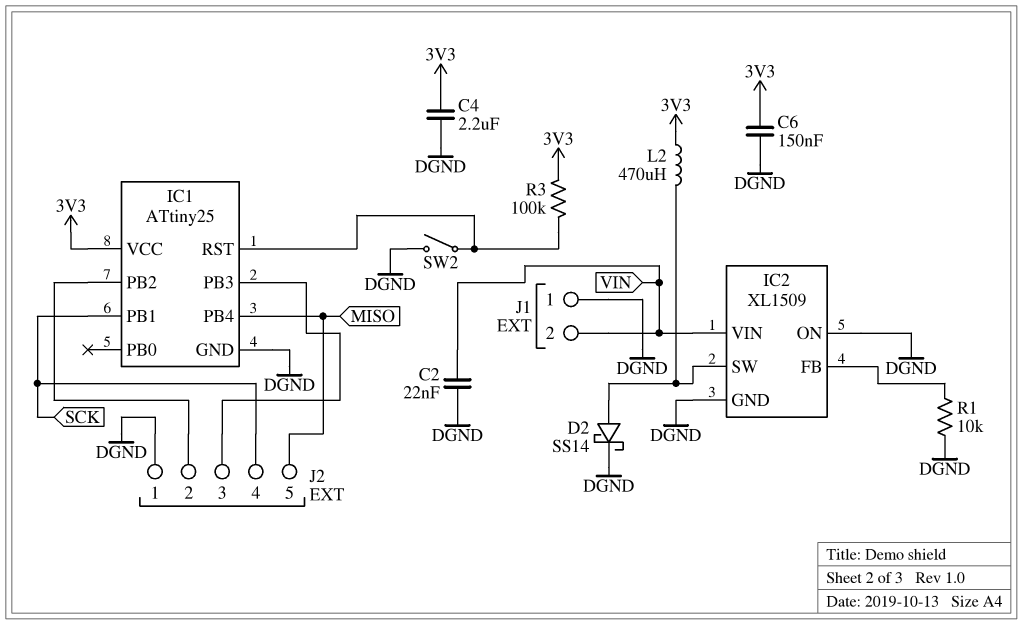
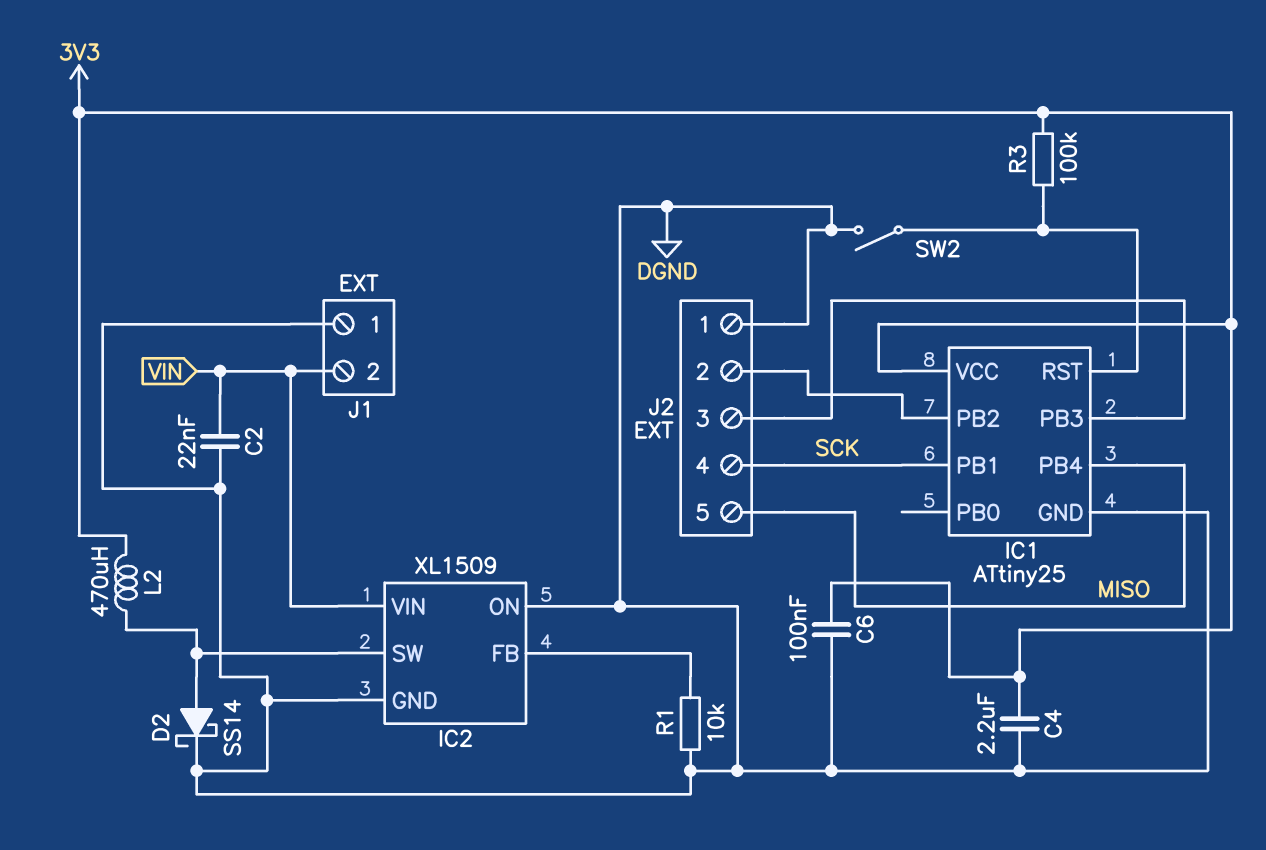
C6: 150nF (3V3, DGND) -> 100nF (3V3, DGND)

